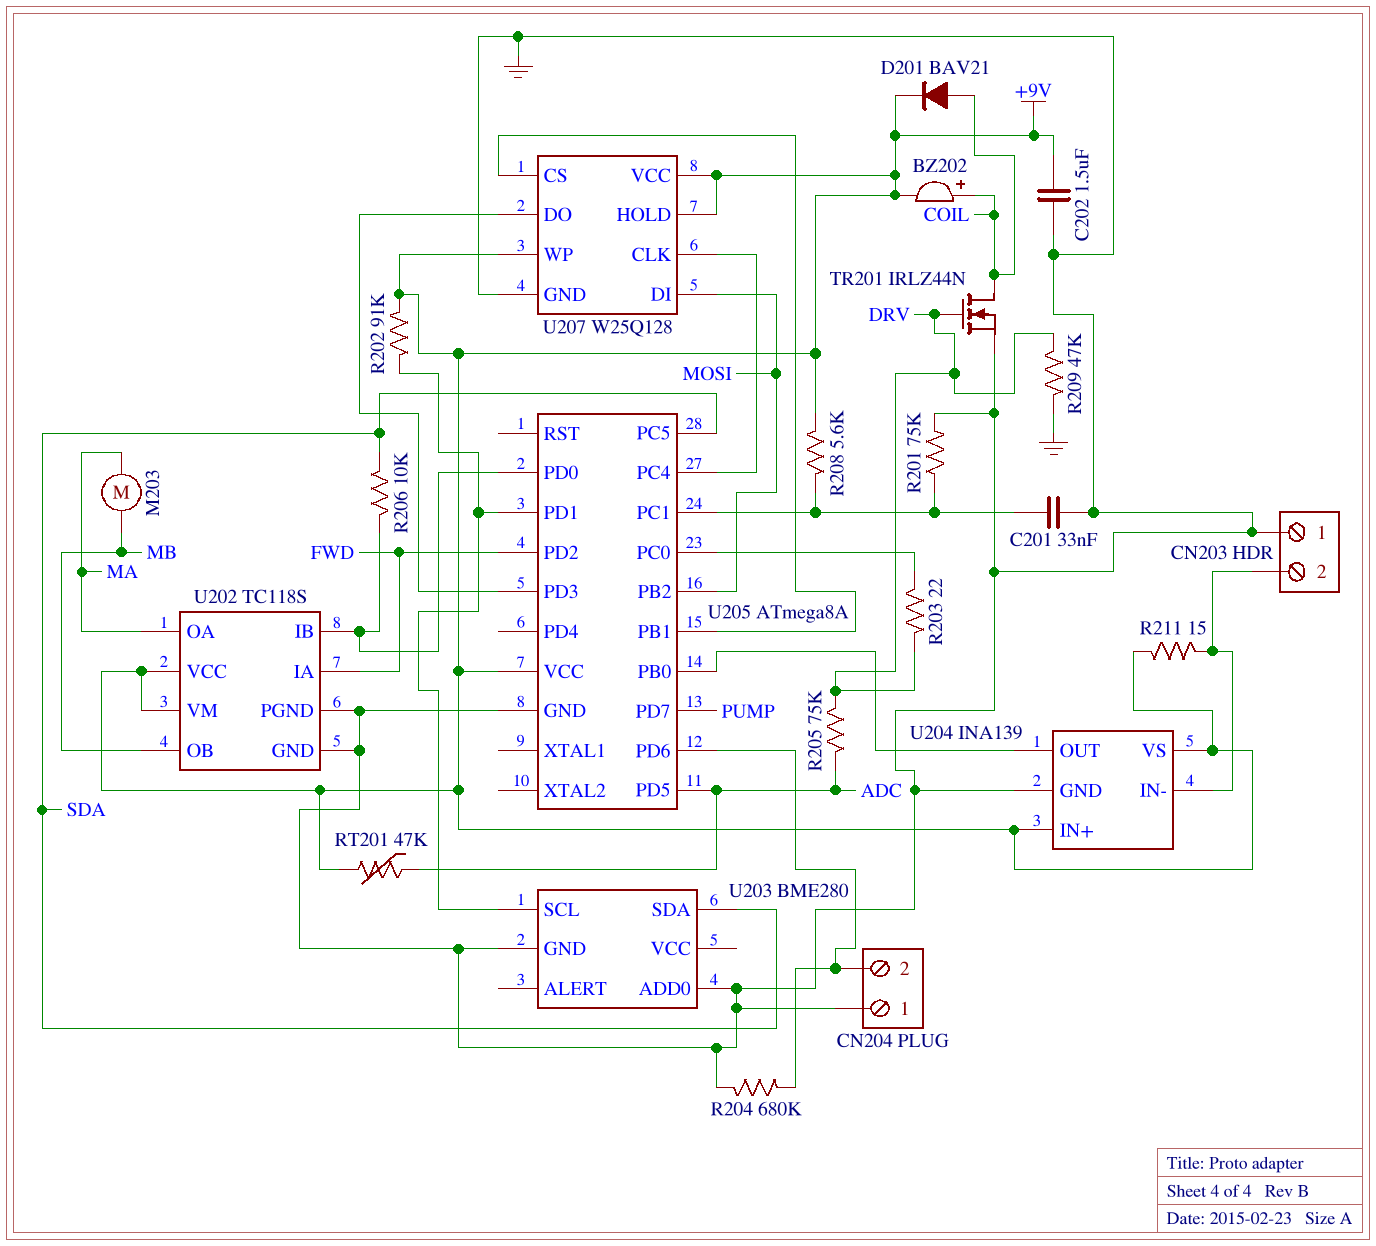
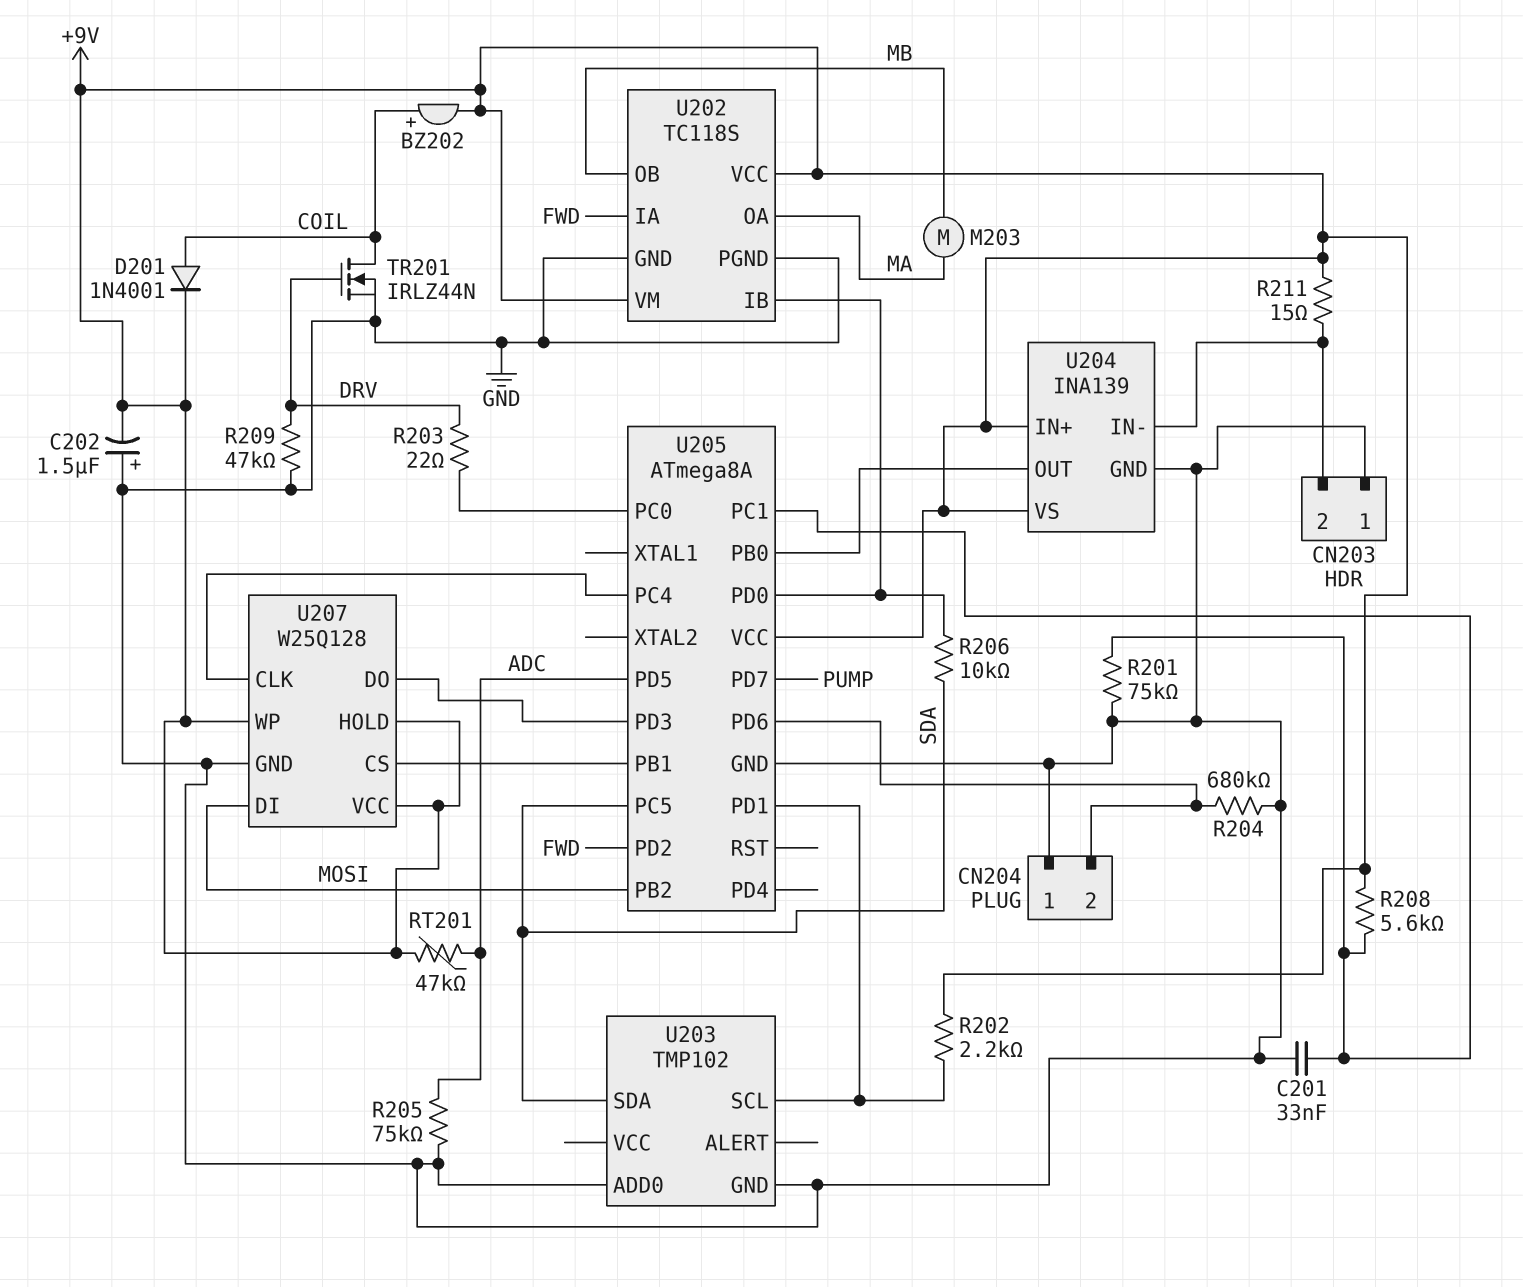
C202: 1.5uF (+9V, GND) -> 1.5uF (plus GND, minus +9V)
D201: diode BAV21 (A COIL, K +9V) -> diode 1N4001 (A COIL, K +9V)
R202: 91k (+9V, U203/SCL) -> 2.2k (+9V, U203/SCL)
R205: 75k (ADC, DRV) -> 75k (ADC, GND)
U203: BME280 -> TMP102

